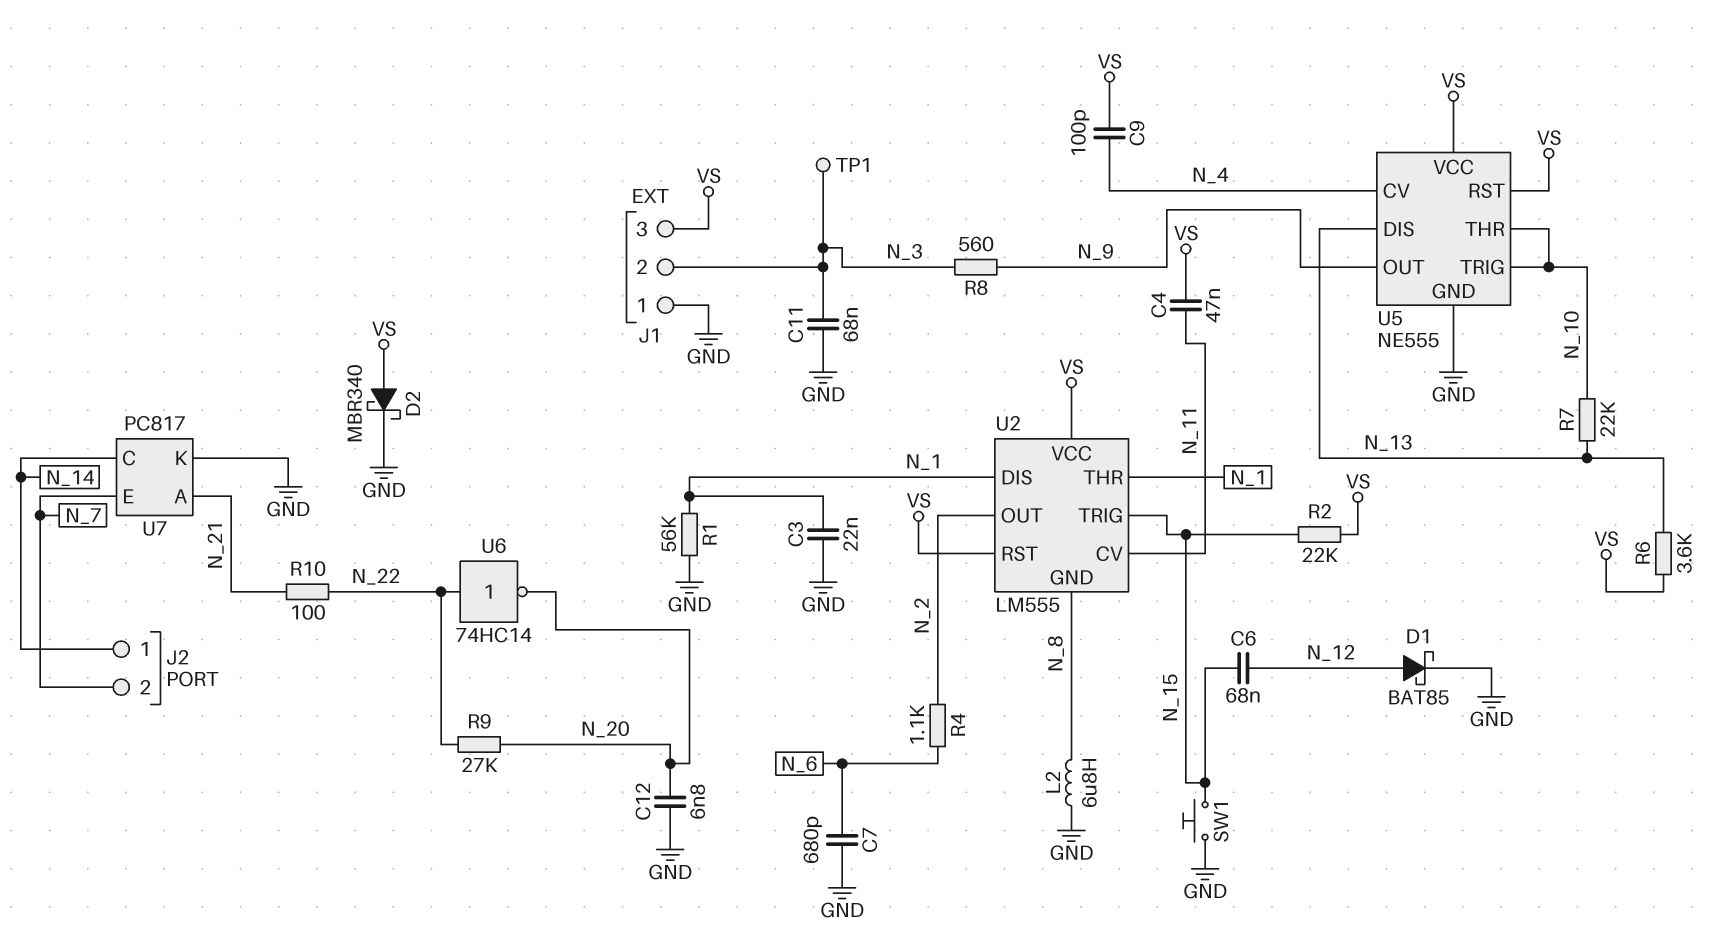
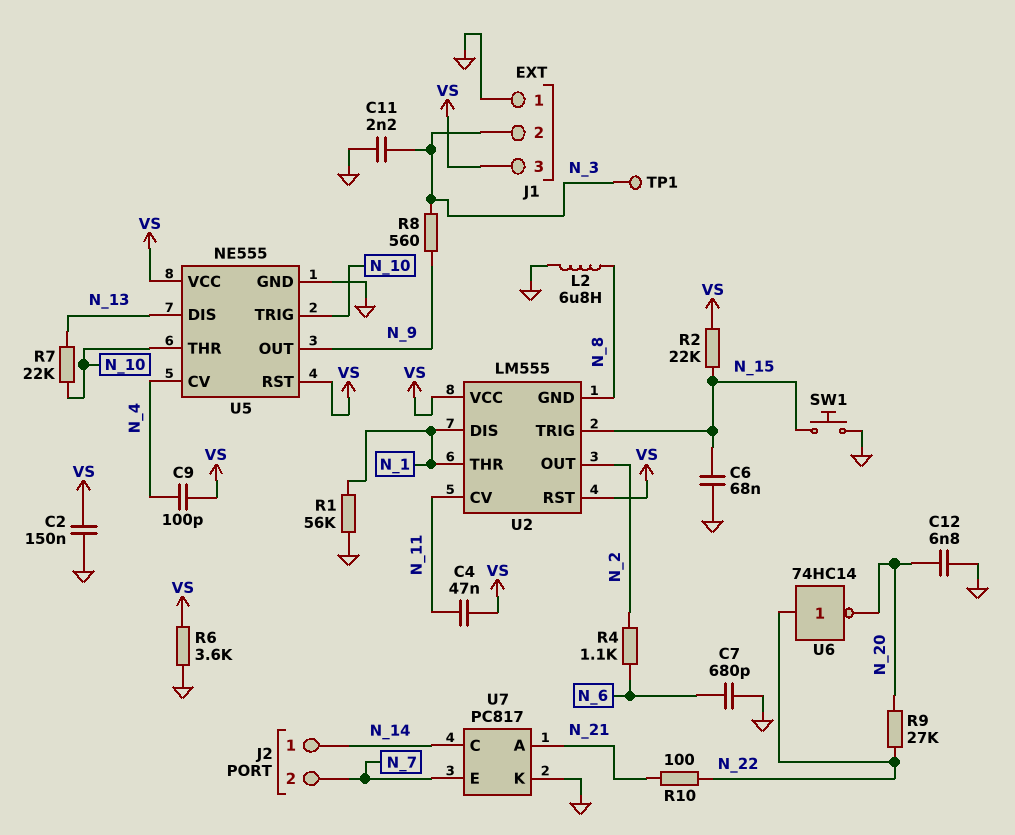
C2: none -> 150nF (GND, VS)
C3: 22nF (GND, N_1) -> none
C6: 68nF (N_12, N_15) -> 68nF (GND, N_15)
C11: 68nF (GND, N_3) -> 2.2nF (GND, N_3)
D1: schottky BAT85 (A N_12, K GND) -> none
D2: schottky MBR340 (A VS, K GND) -> none
R6: 3.6k (N_13, VS) -> 3.6k (GND, VS)

